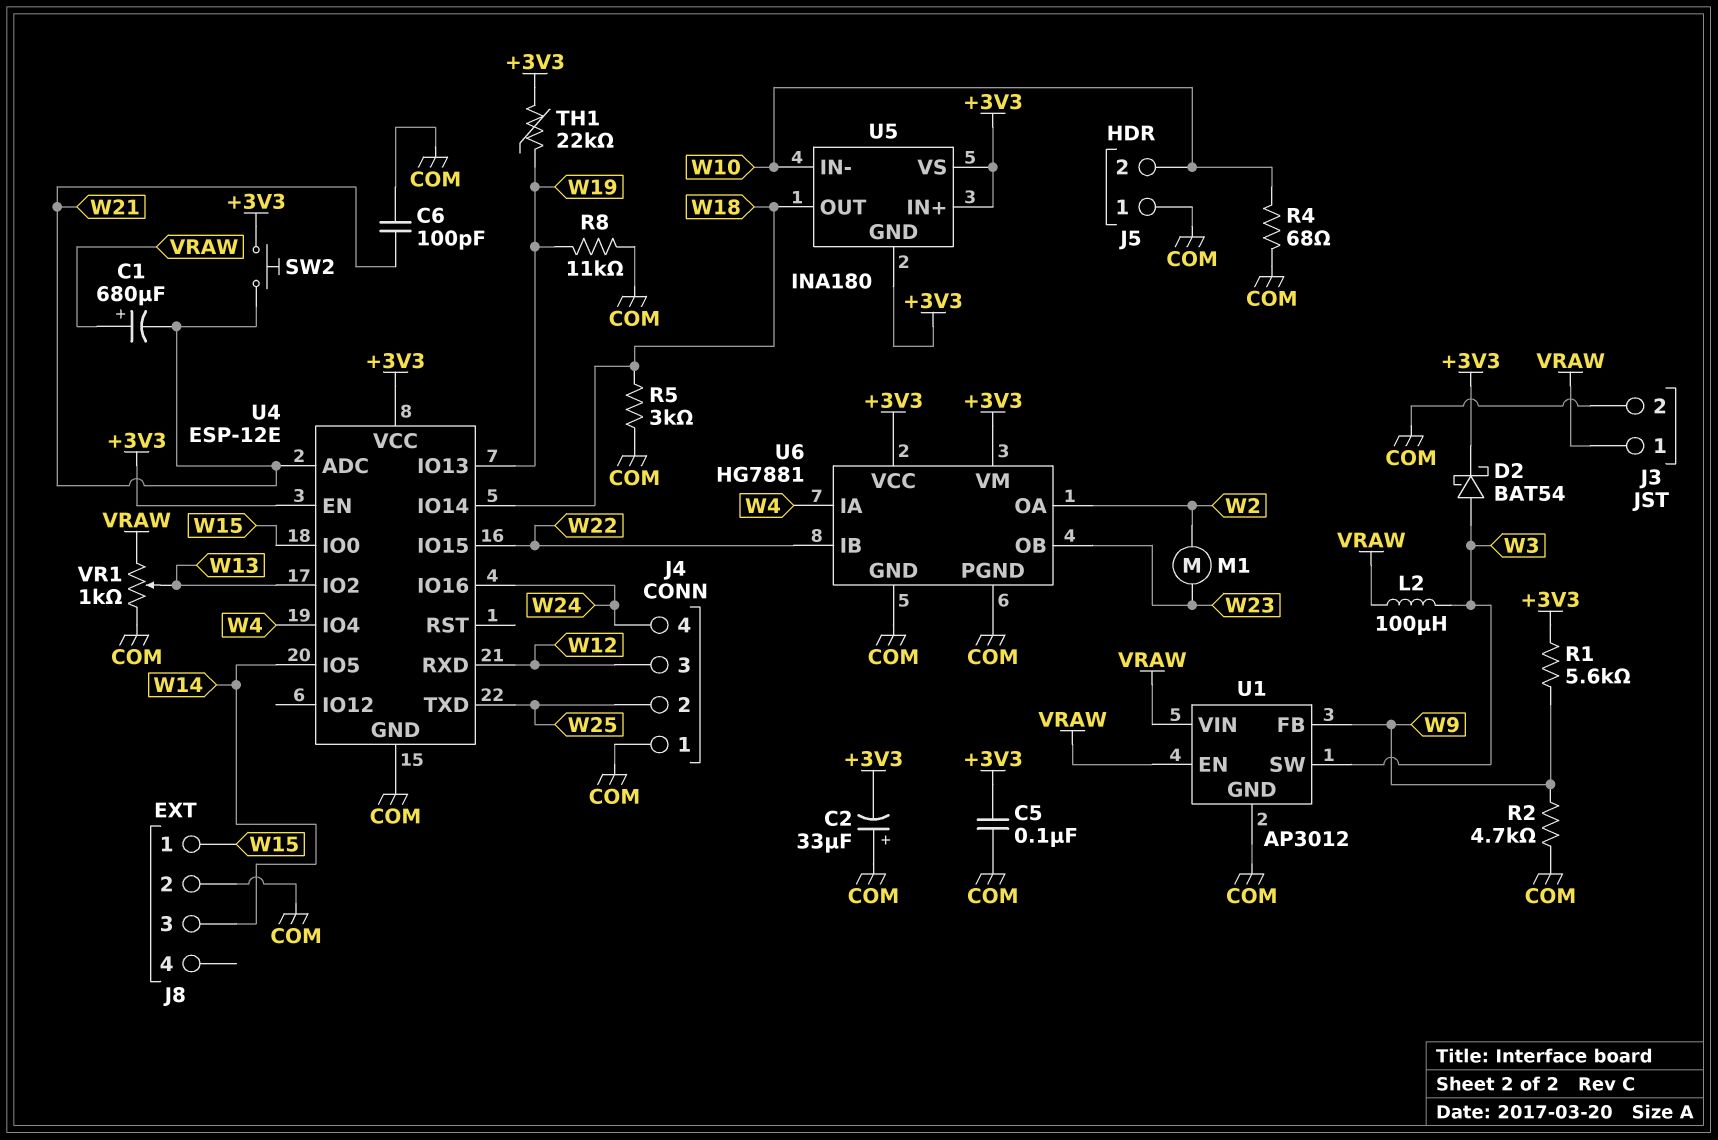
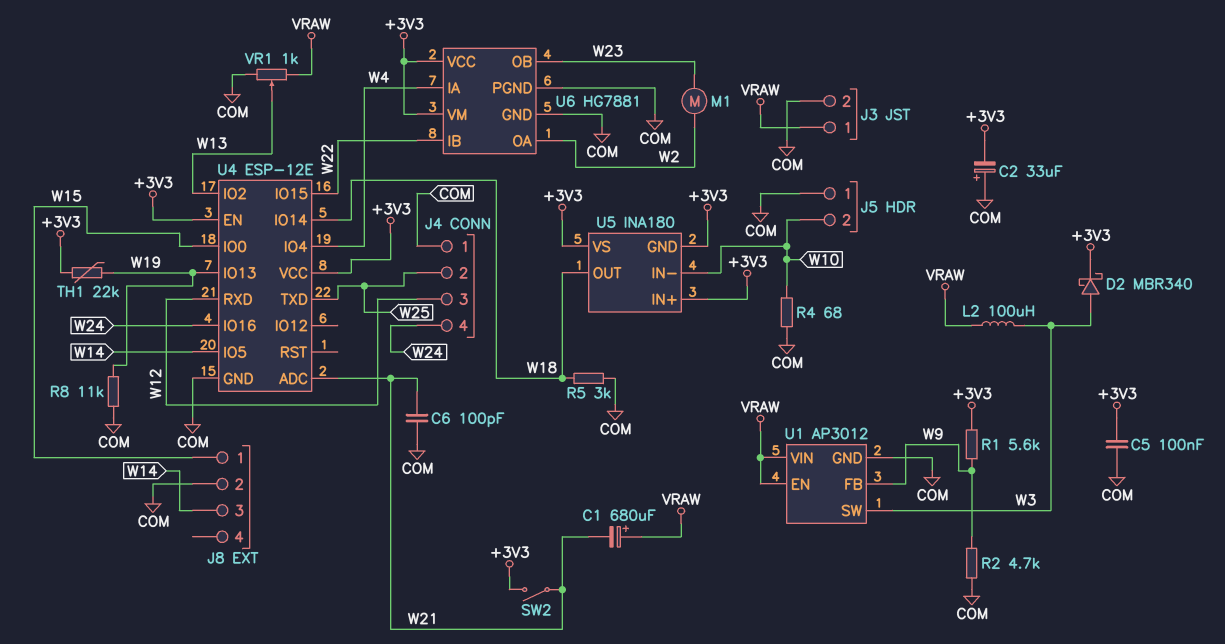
D2: schottky BAT54 (A W3, K +3V3) -> schottky MBR340 (A W3, K +3V3)
SW2: button (+3V3, W21) -> switch (+3V3, W21)

